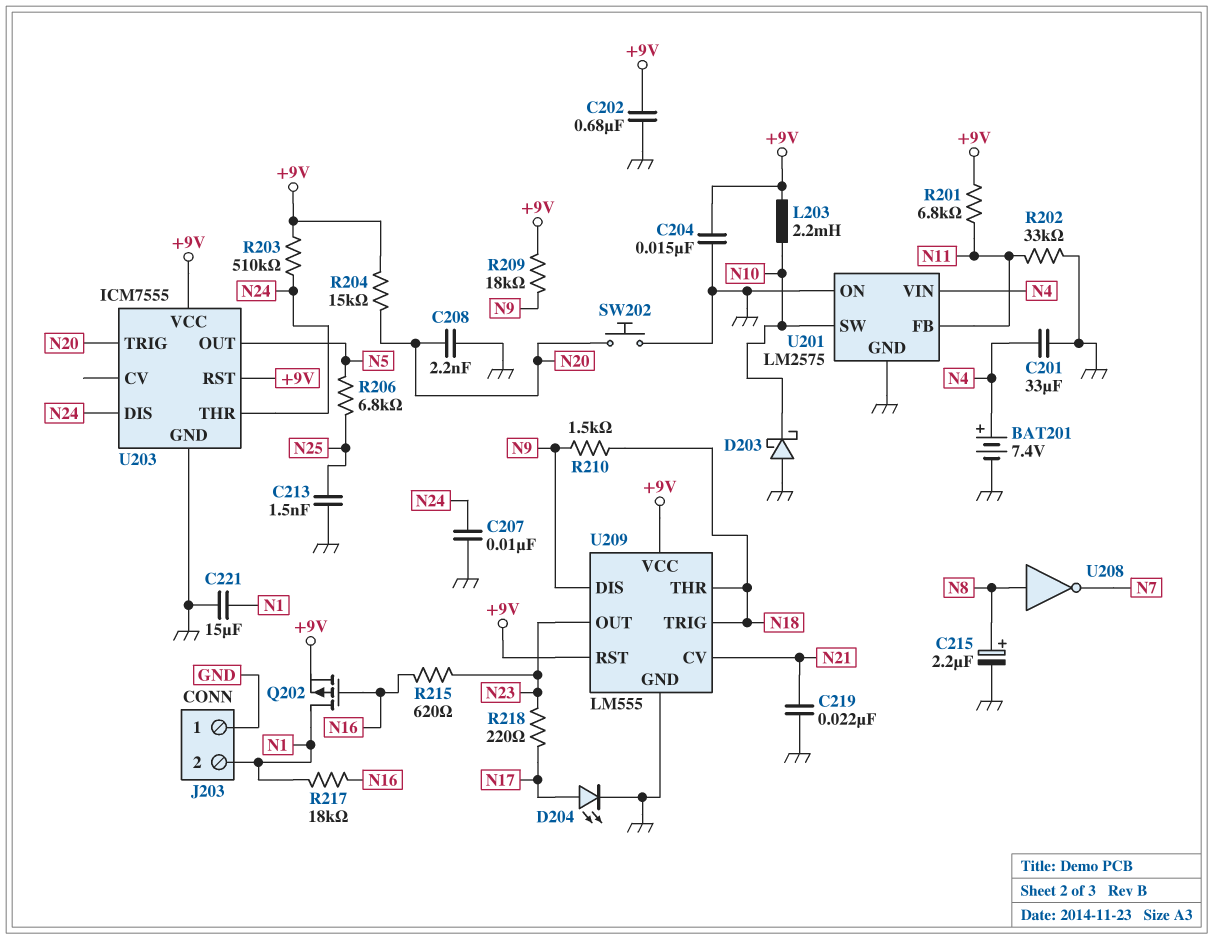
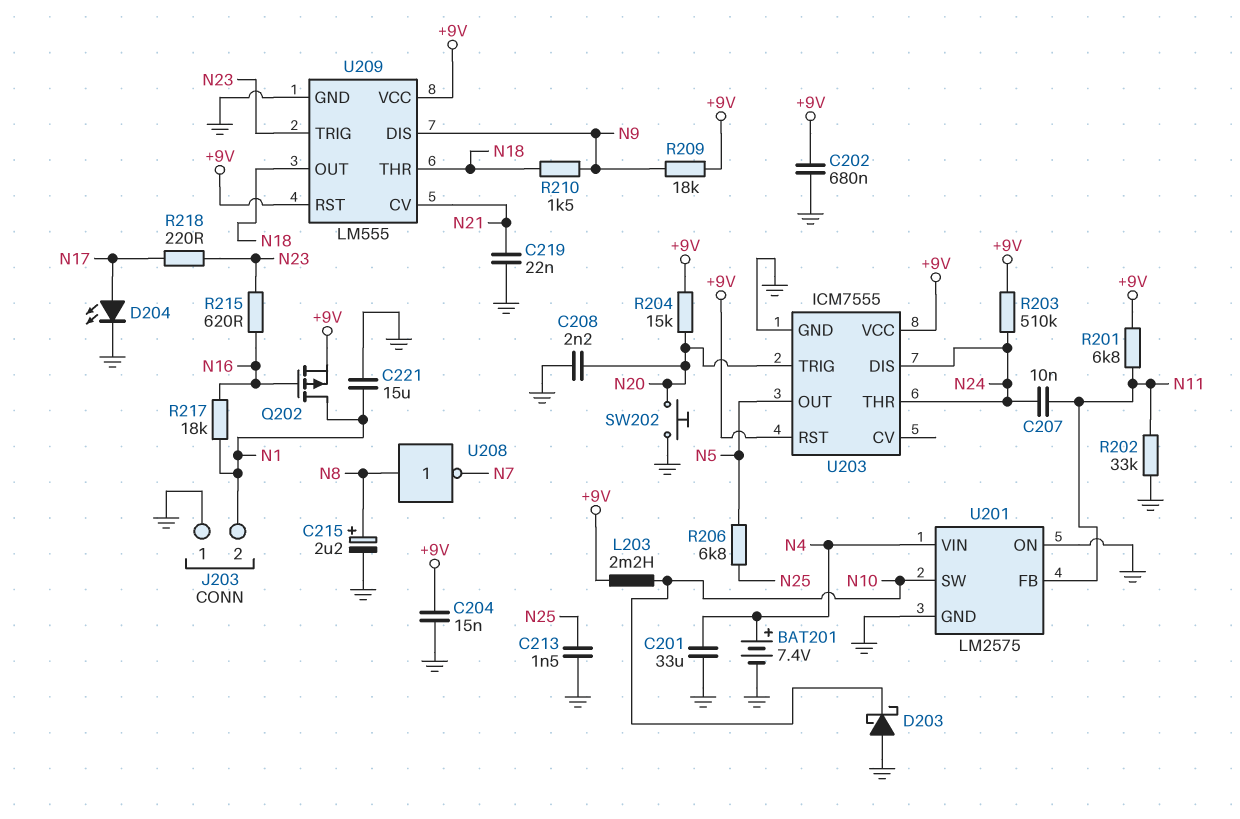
C207: 10nF (GND, N24) -> 10nF (N11, N24)
U209 pin OUT: N23 -> N18
U209 pin TRIG: N18 -> N23

